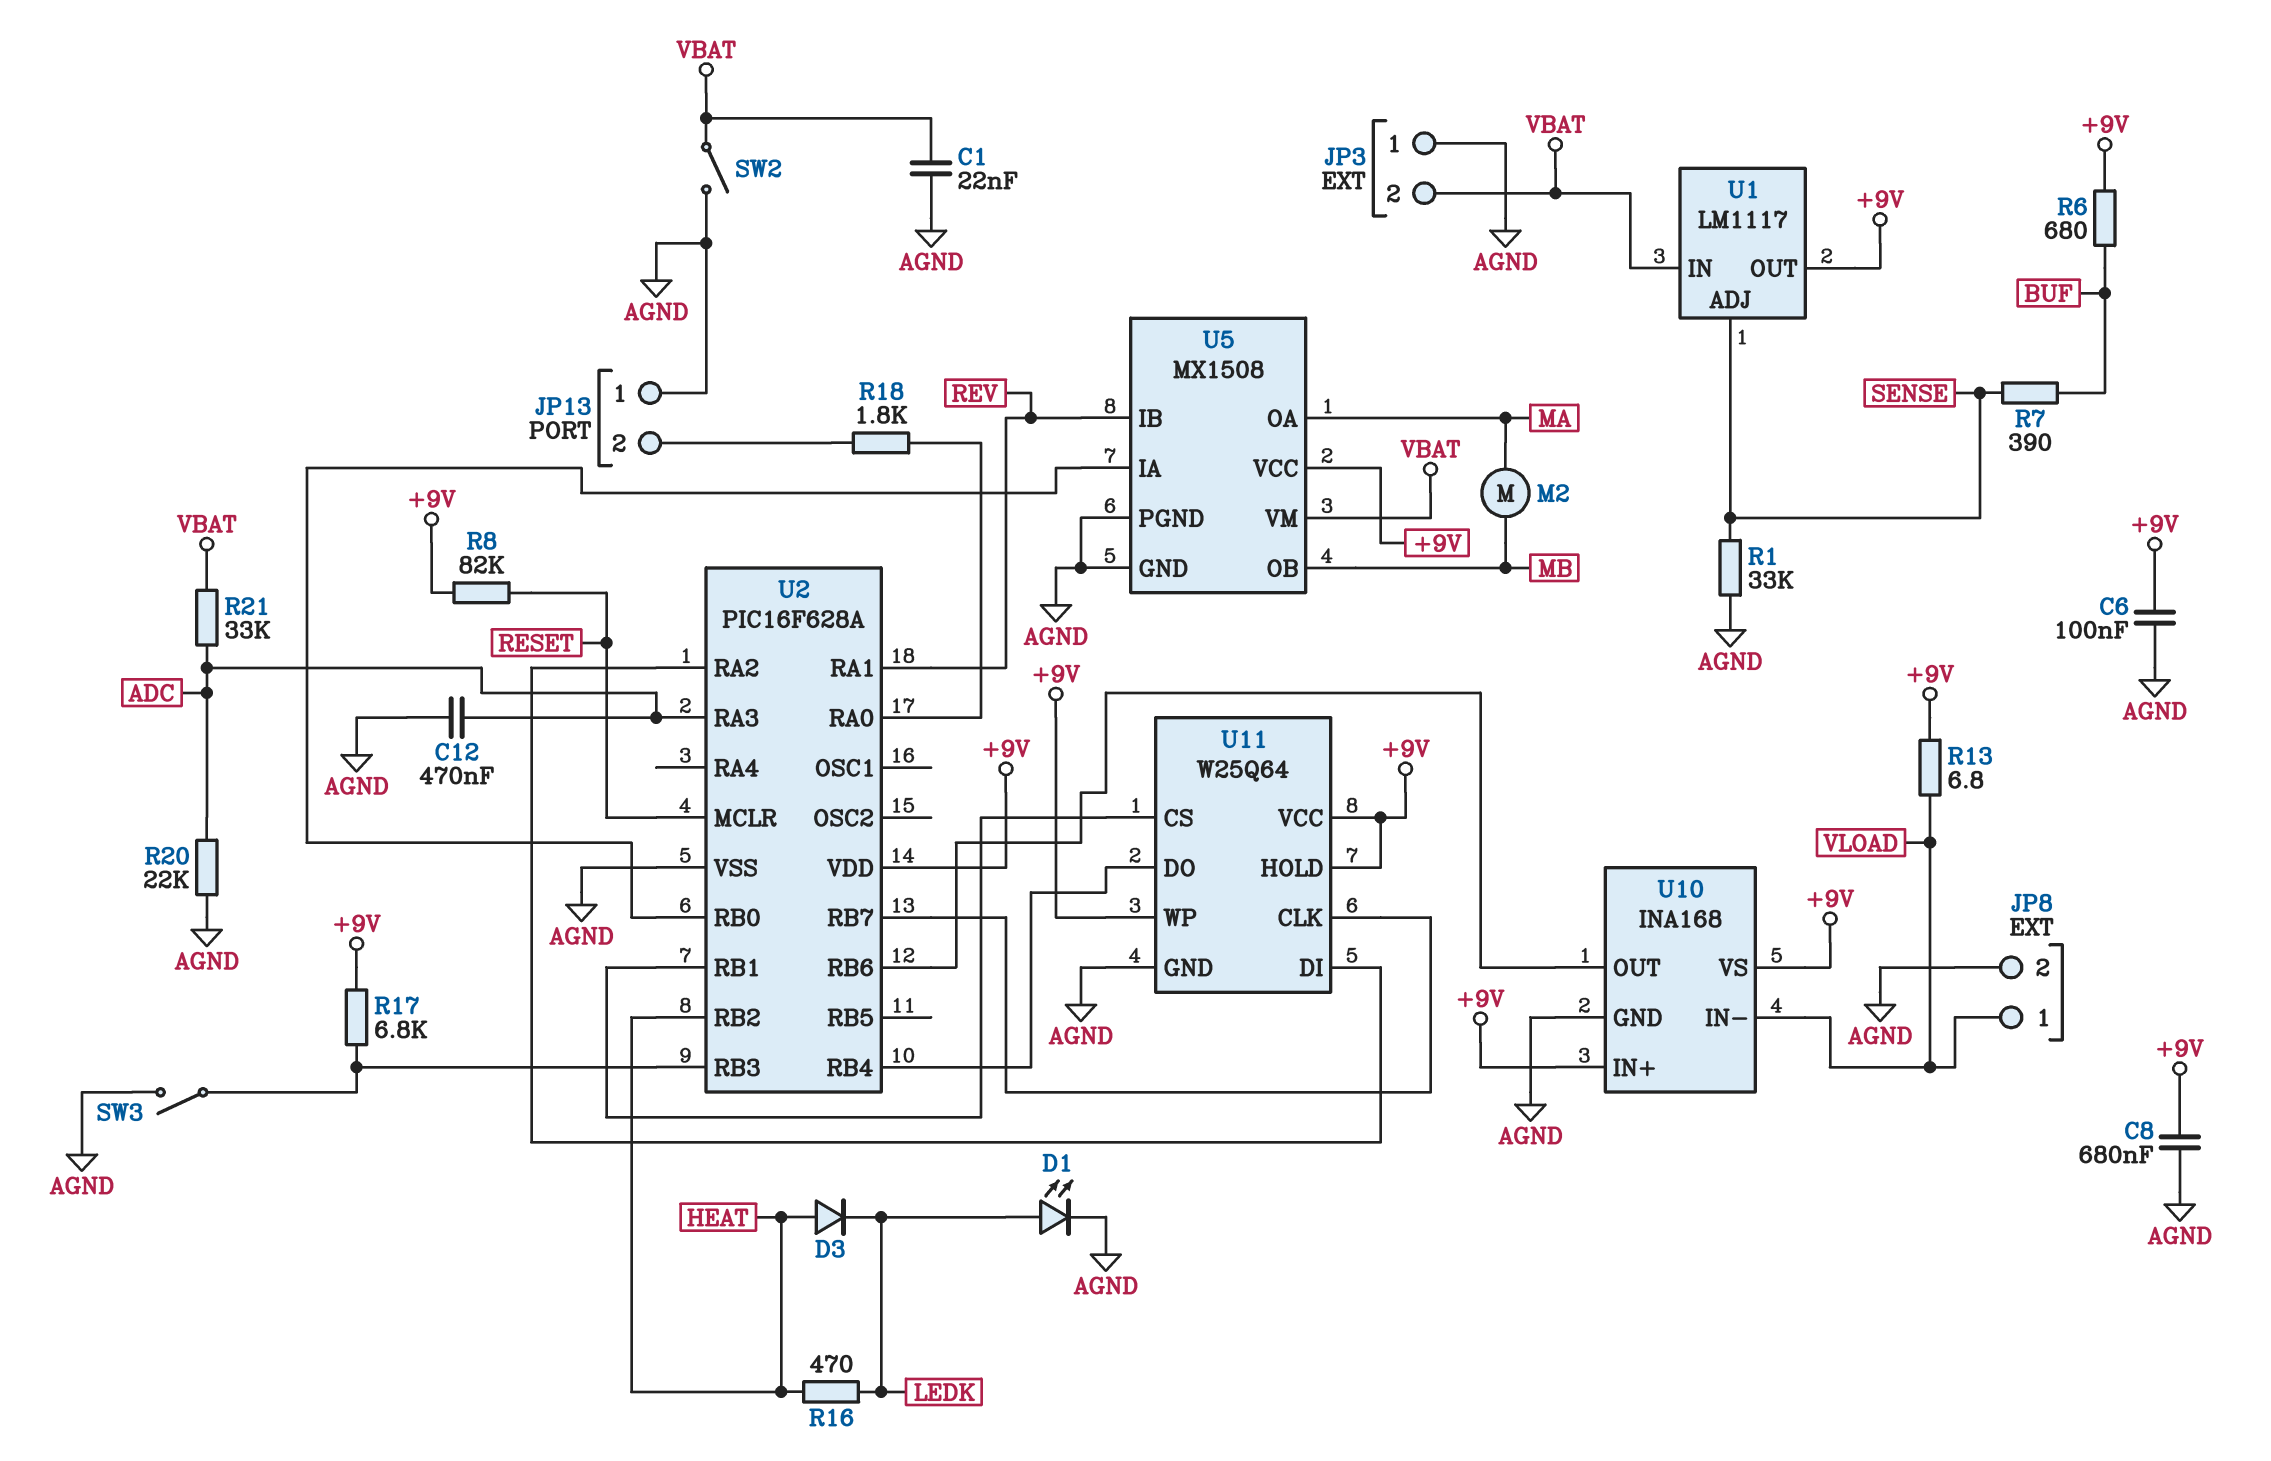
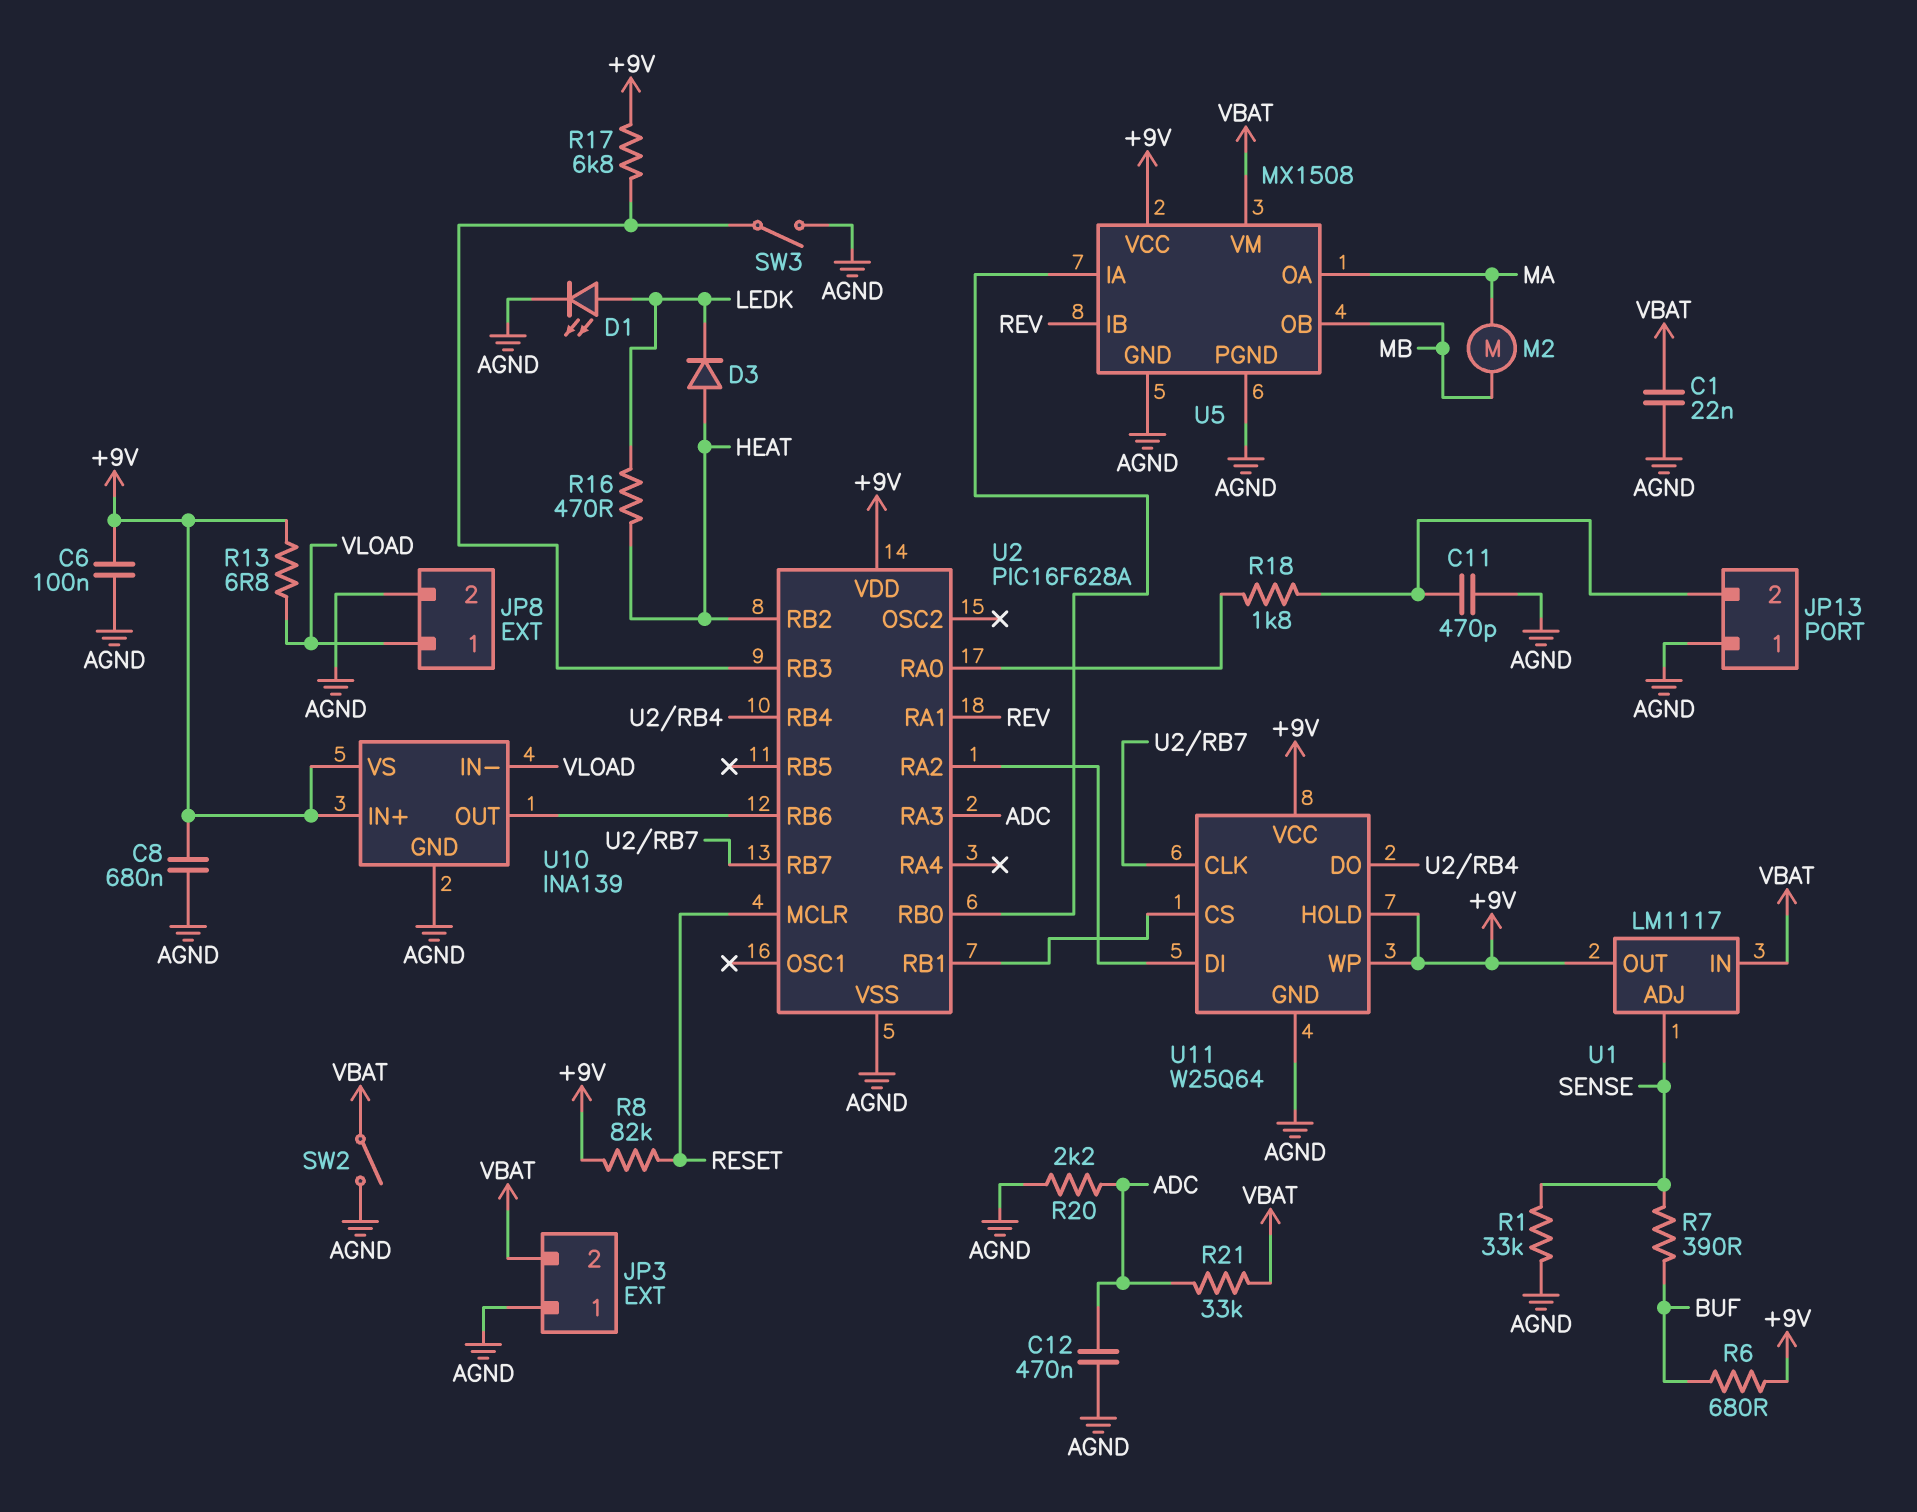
C11: none -> 470pF (AGND, JP13/2)
R20: 22k (ADC, AGND) -> 2.2k (ADC, AGND)
U10: INA168 -> INA139

